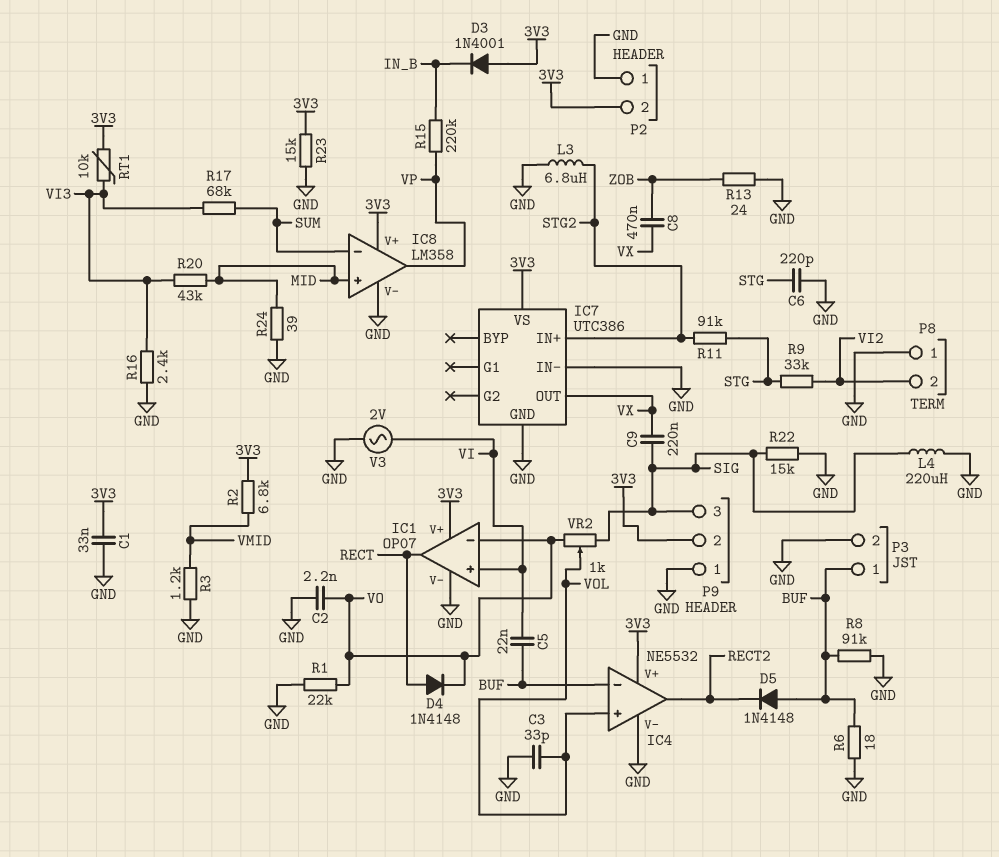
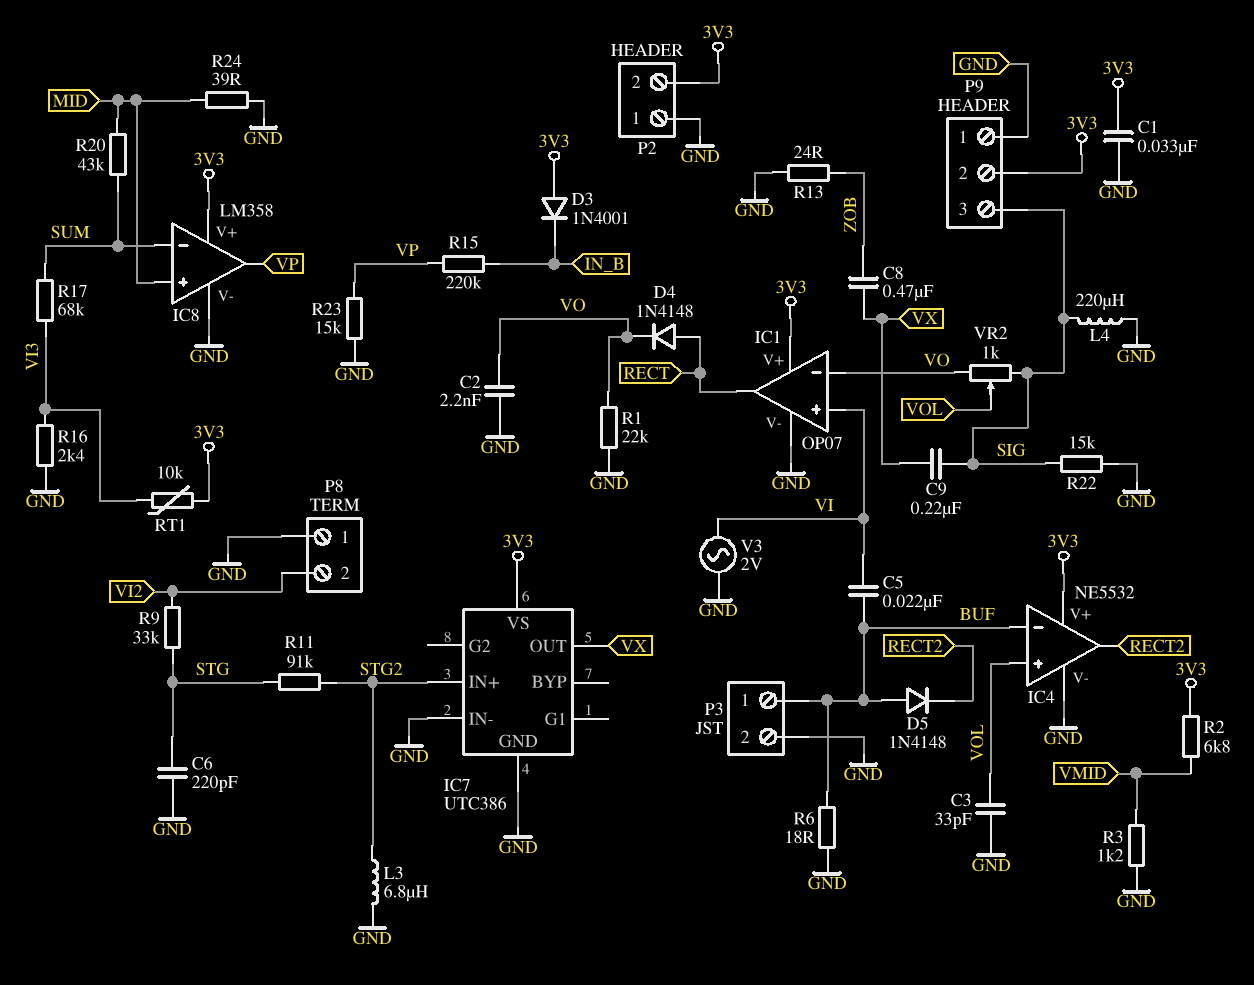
R8: 91k (BUF, GND) -> none
R20: 43k (MID, VI3) -> 43k (MID, SUM)
R23: 15k (3V3, GND) -> 15k (GND, VP)

